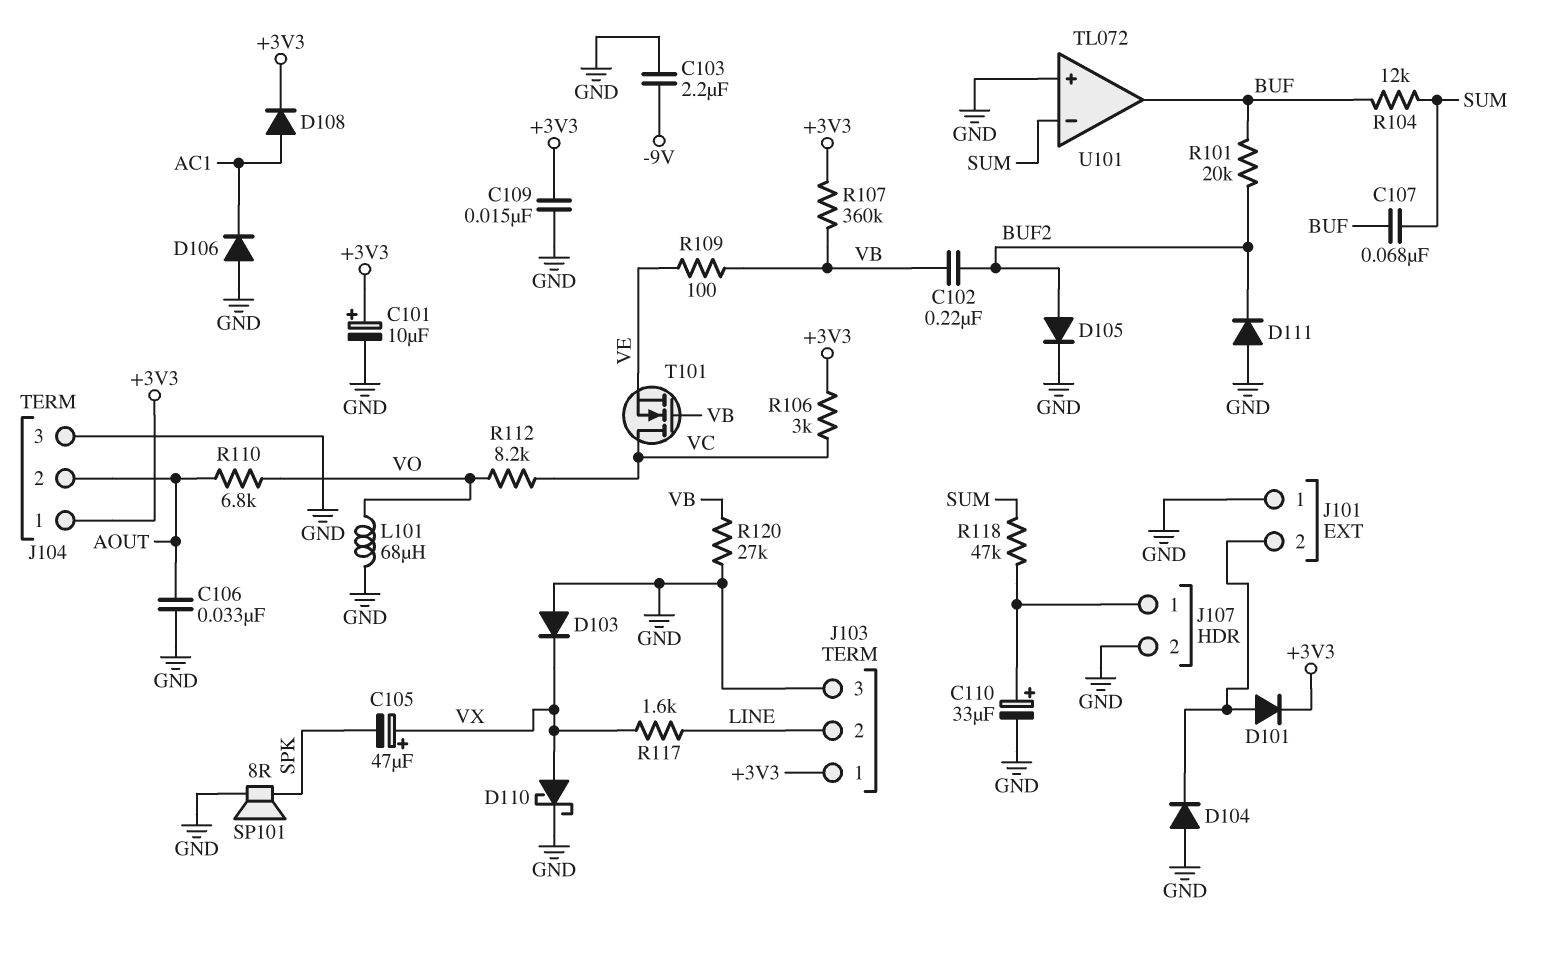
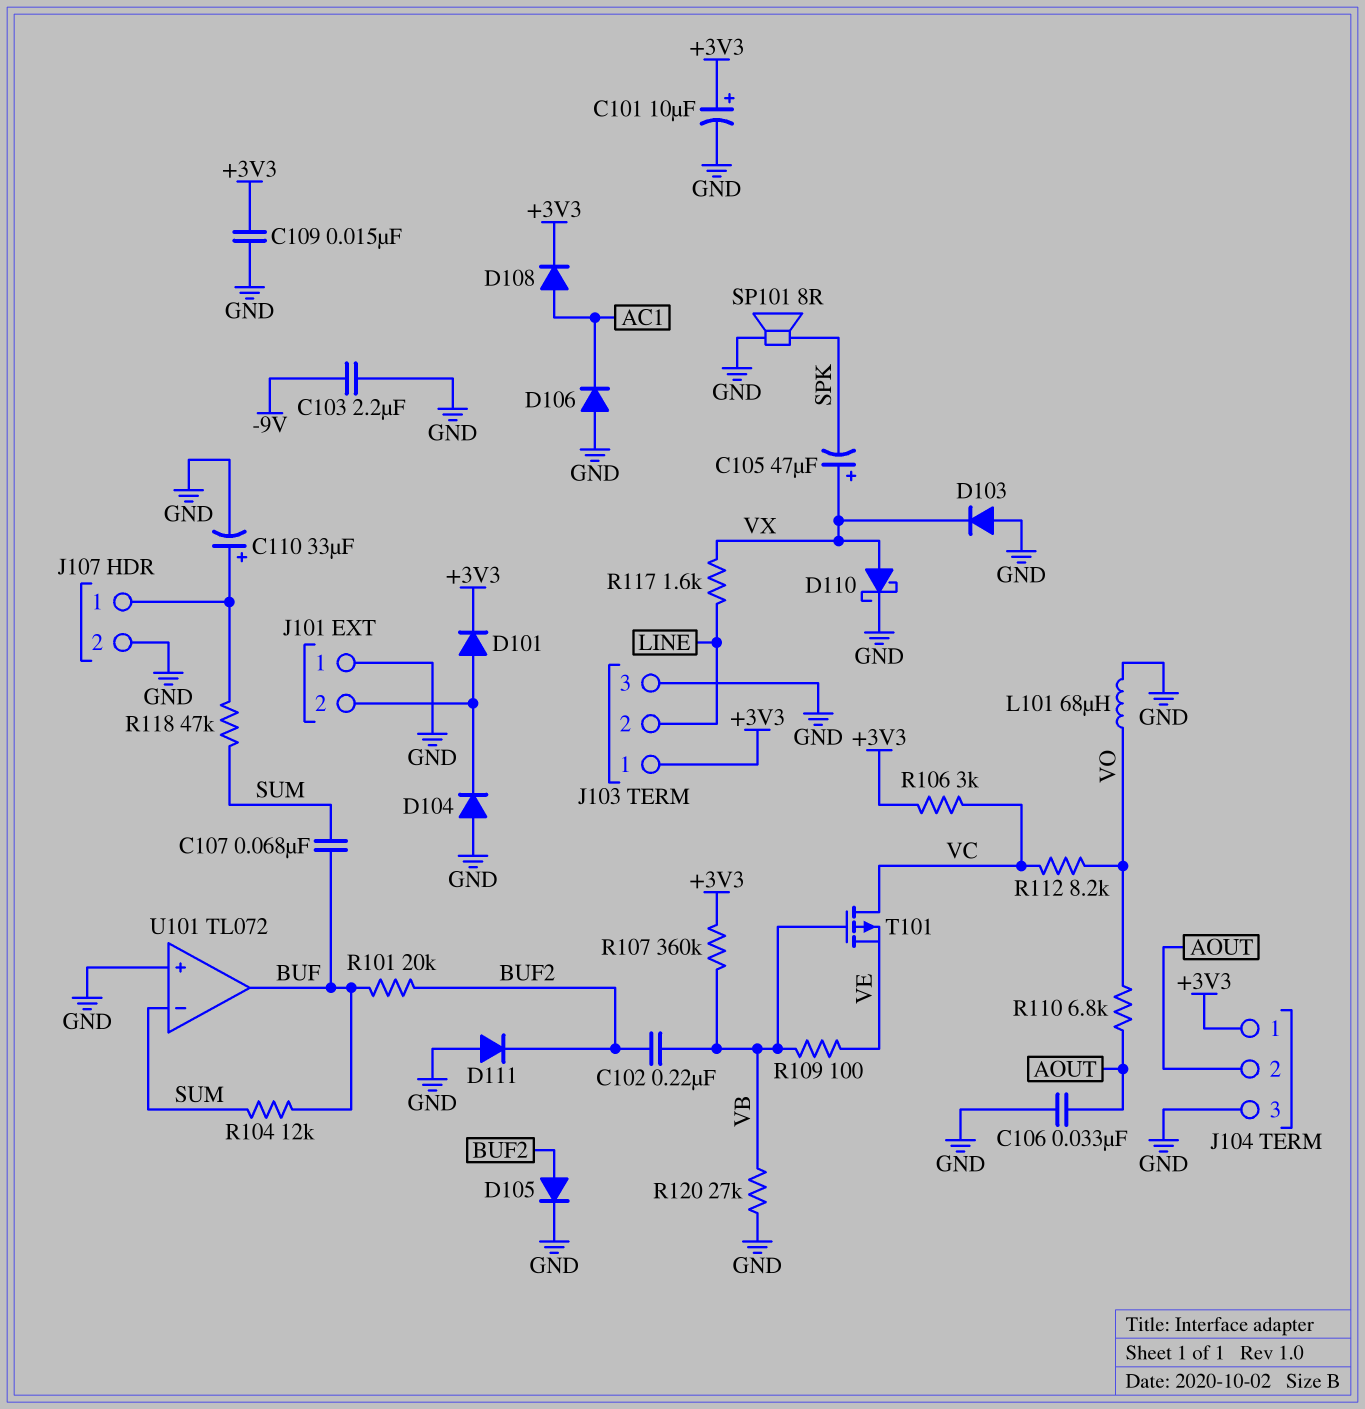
T101: NMOS (G VB, D VC, S VE) -> PMOS (G VB, D VC, S VE)

